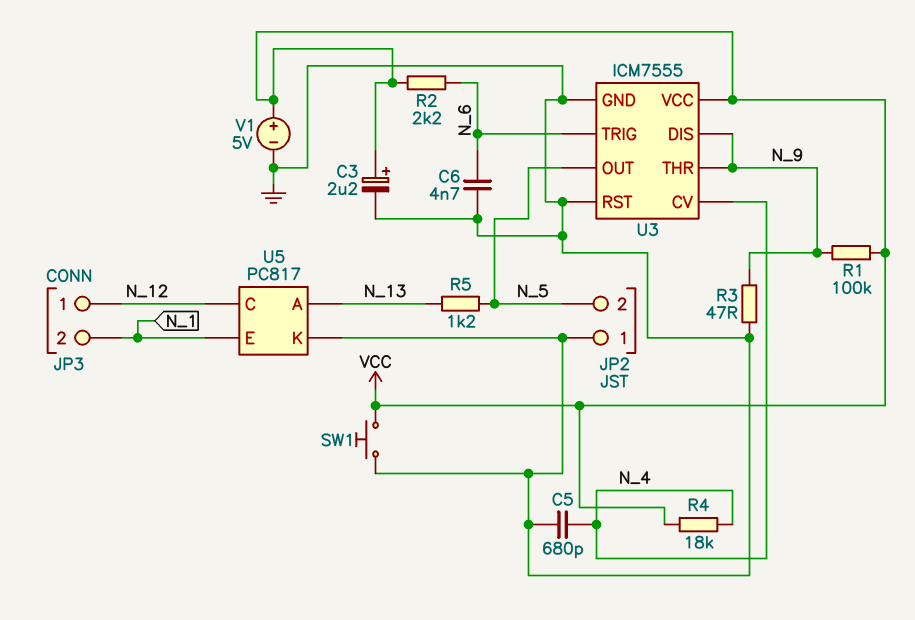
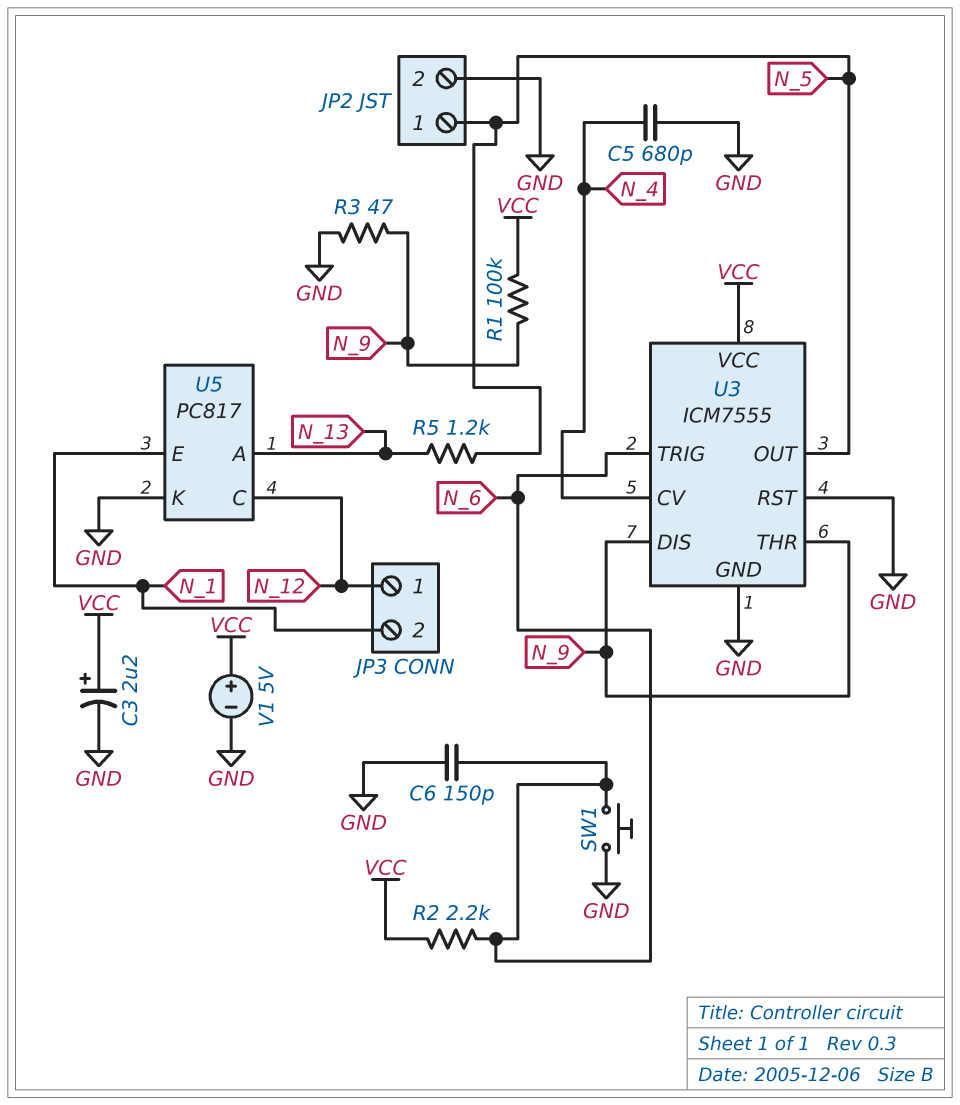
C6: 4.7nF (GND, N_6) -> 150pF (GND, N_6)
JP2 pin 1: GND -> N_5
JP2 pin 2: N_5 -> GND
R4: 18k (N_4, VCC) -> none
SW1: button (GND, VCC) -> button (GND, N_6)

